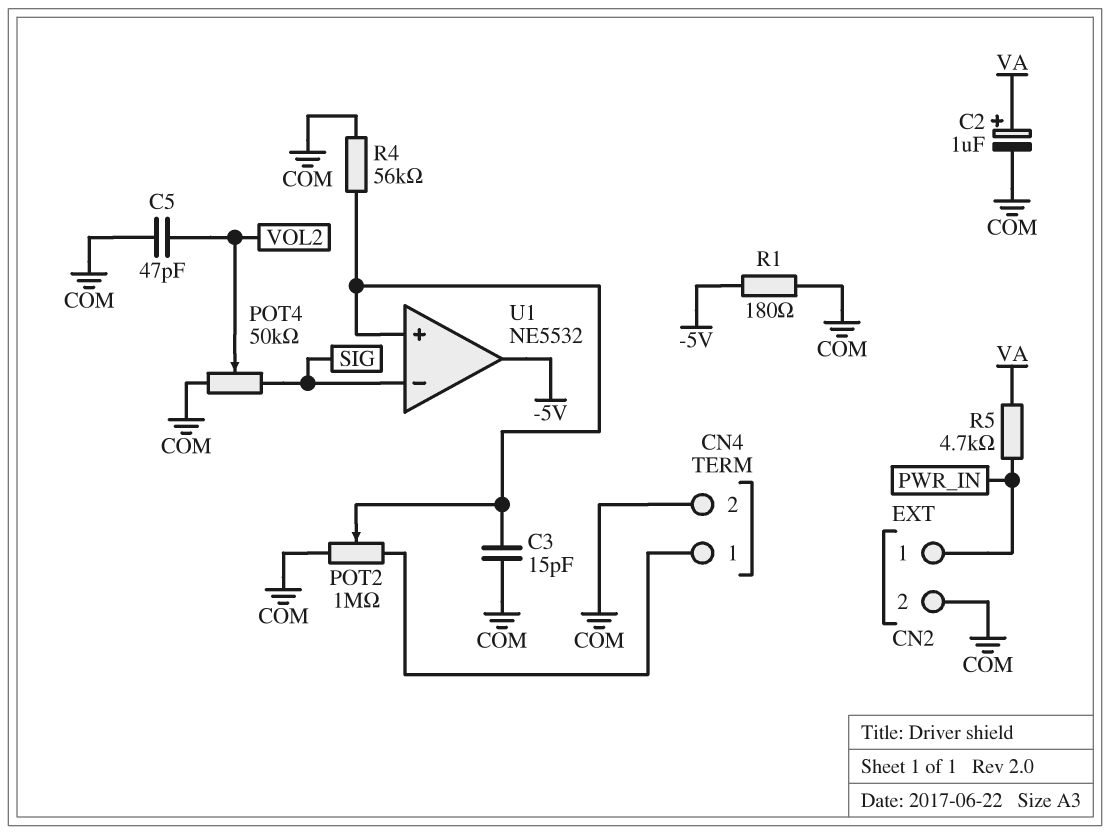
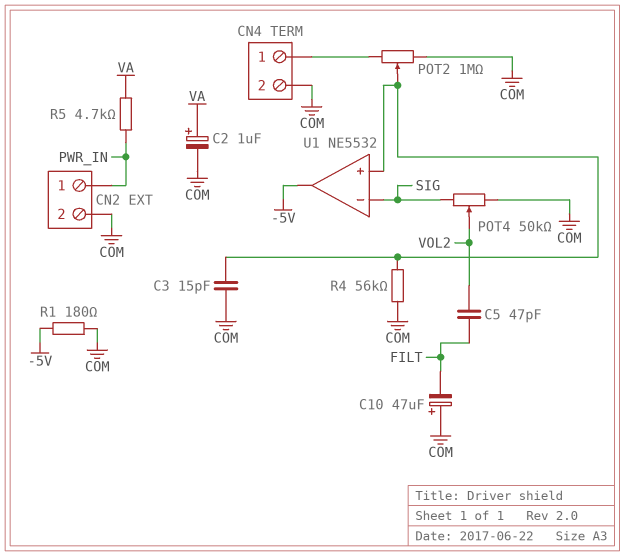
C5: 47pF (COM, VOL2) -> 47pF (FILT, VOL2)
C10: none -> 47uF (plus COM, minus FILT)

